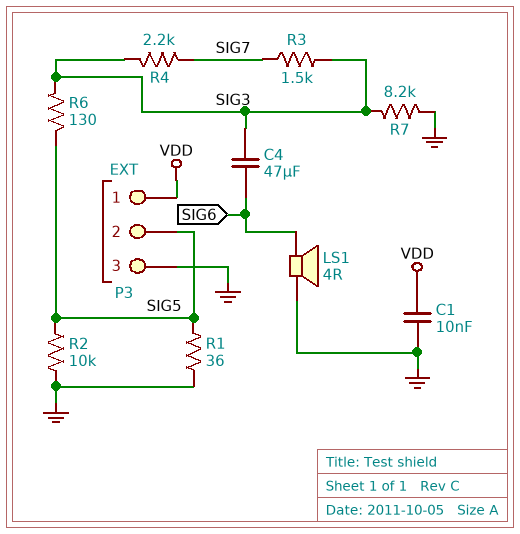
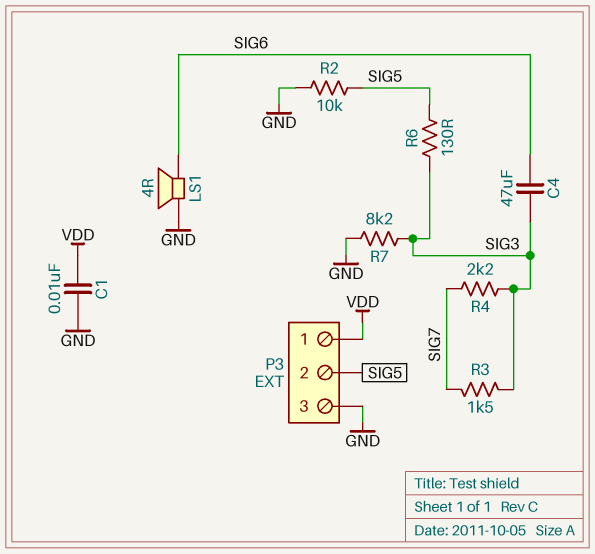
R1: 36 (GND, SIG5) -> none

